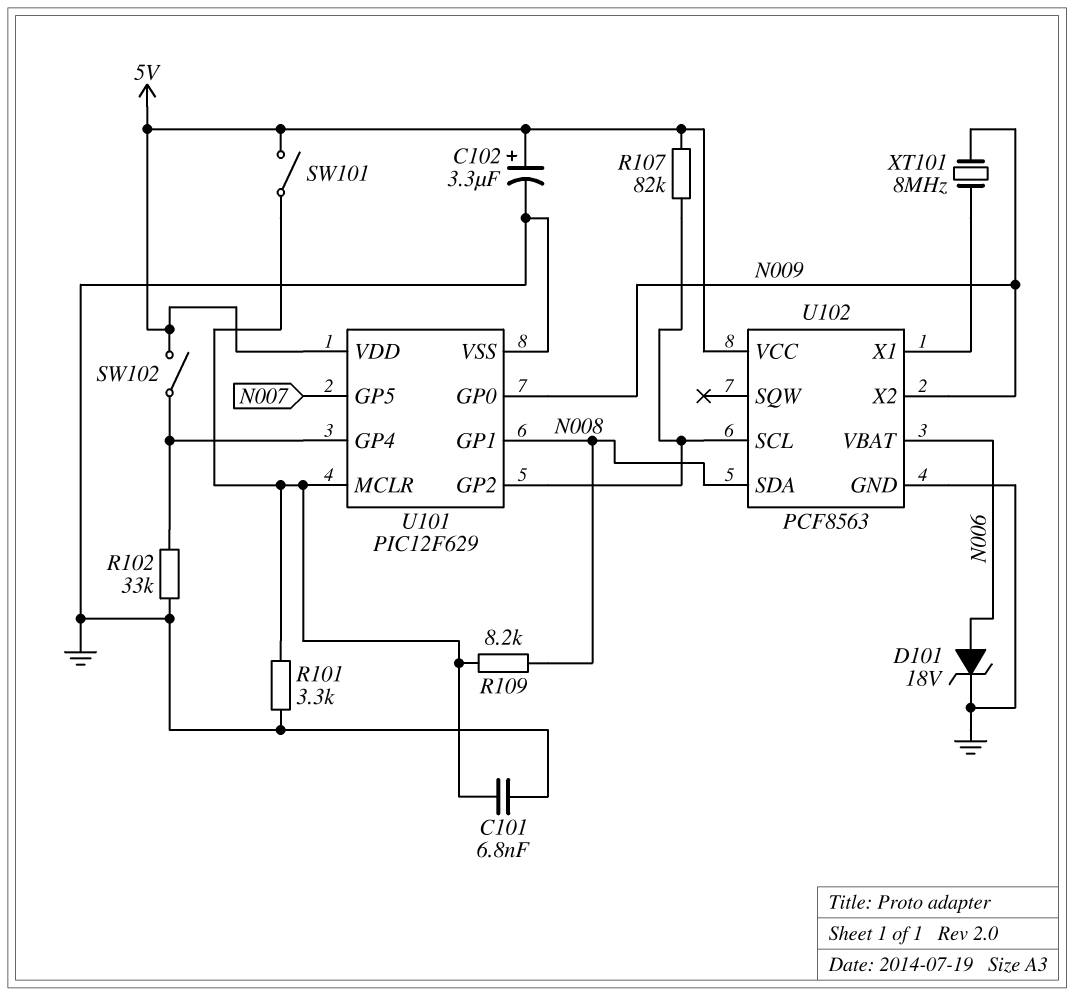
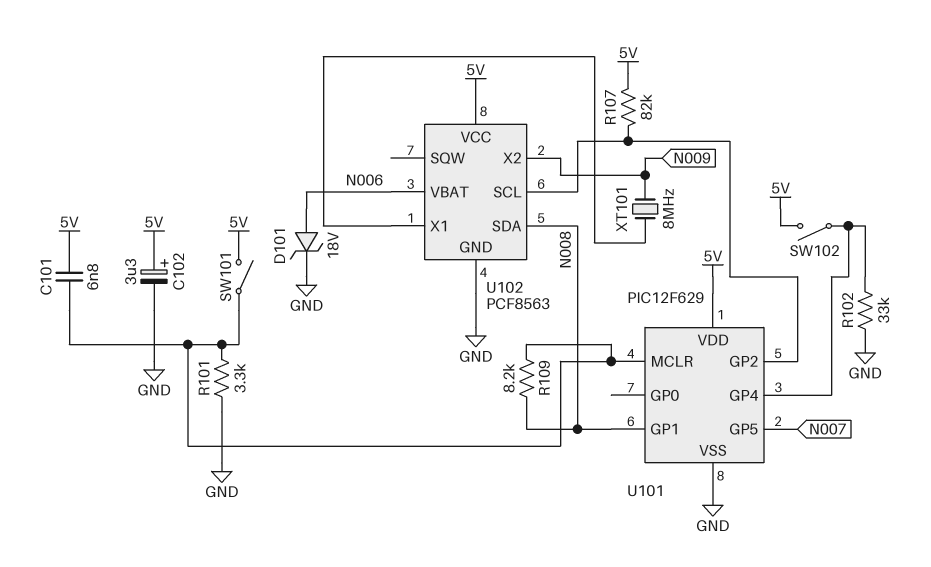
C101: 6.8nF (GND, U101/MCLR) -> 6.8nF (5V, U101/MCLR)
U101 pin GP0: N009 -> none

